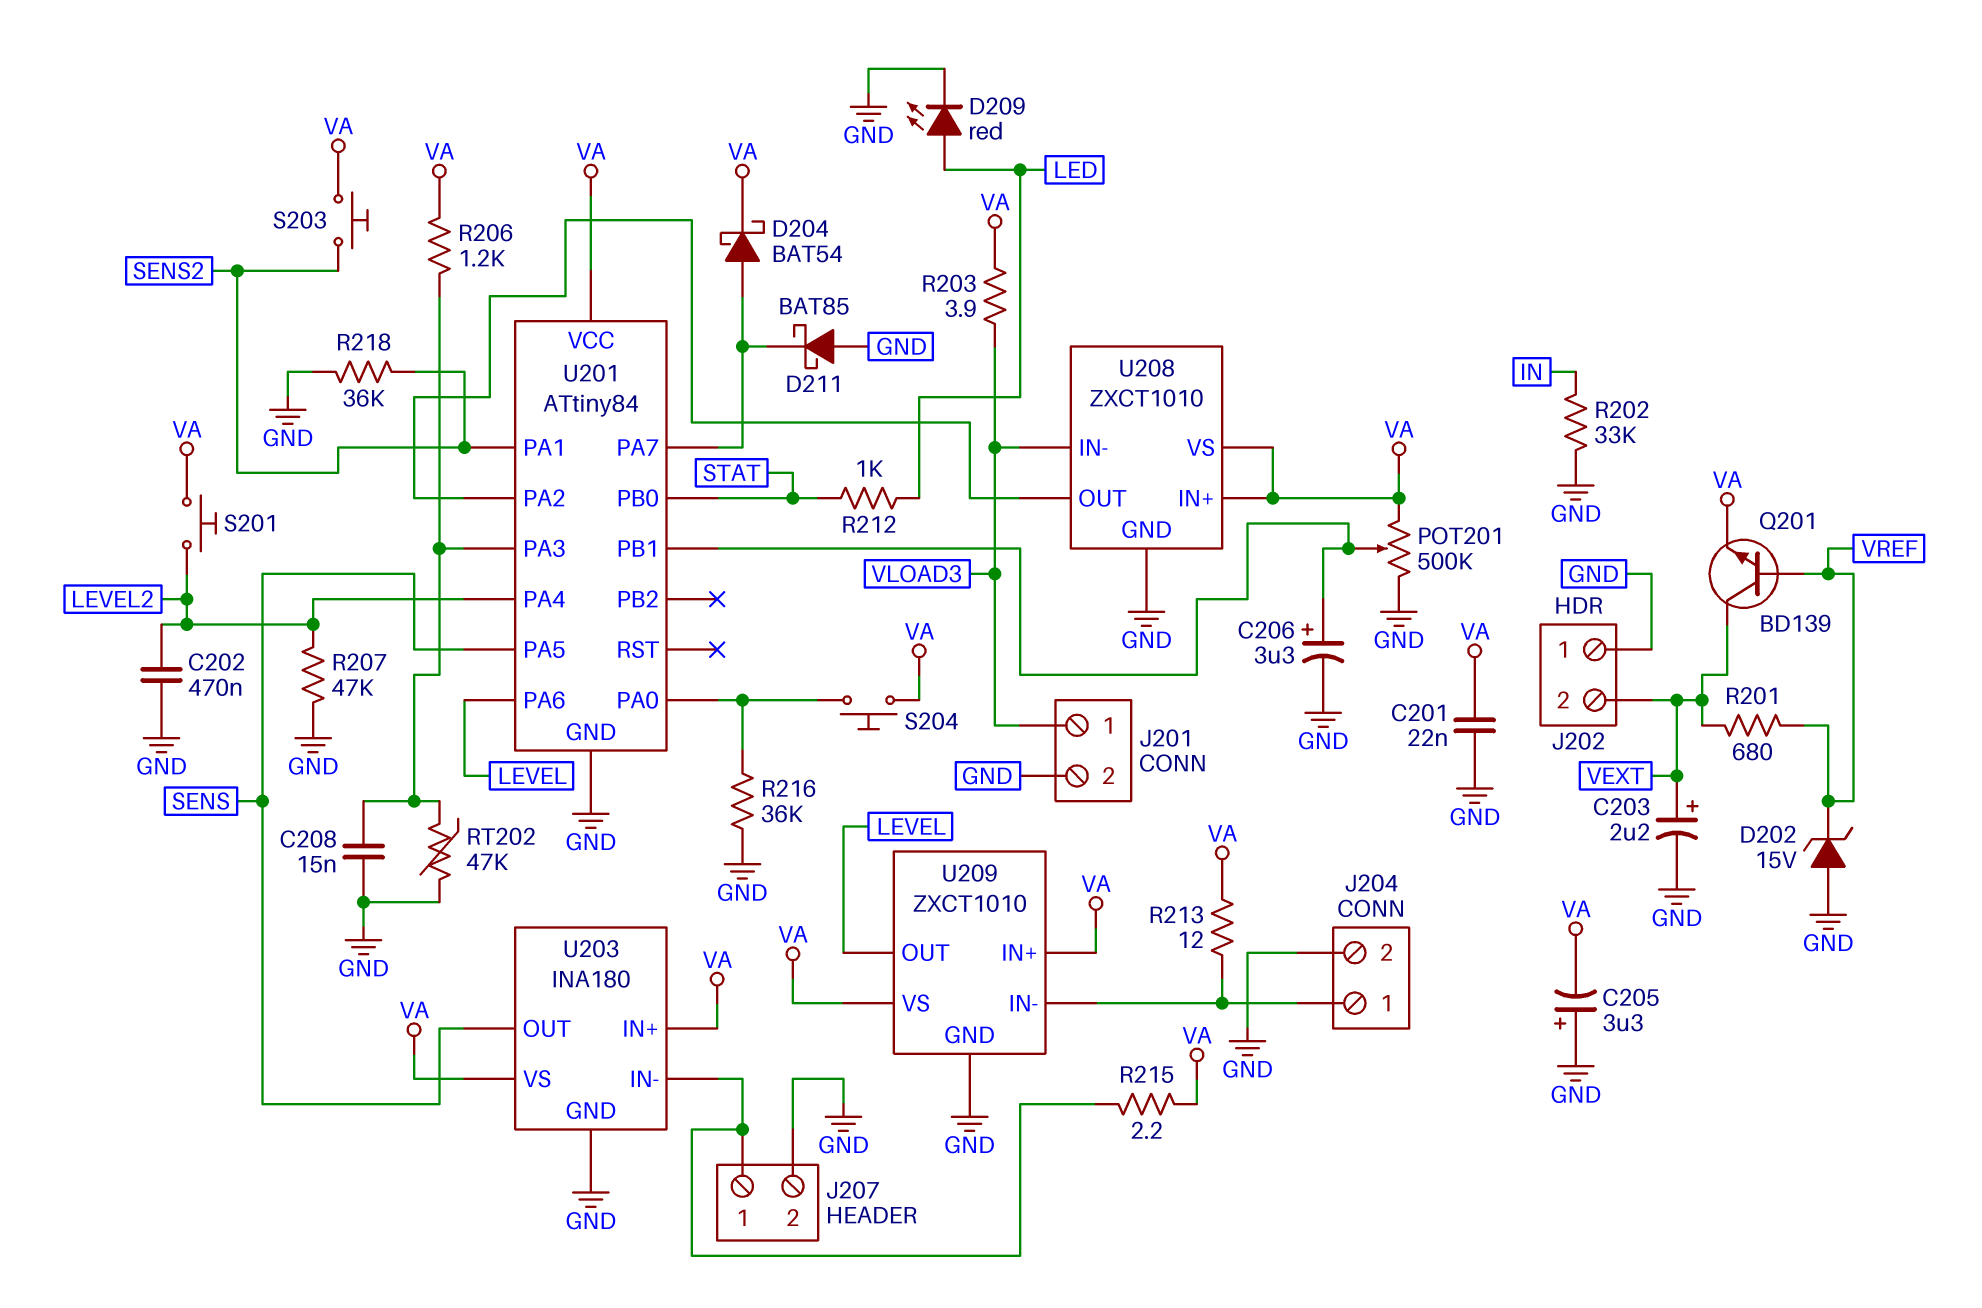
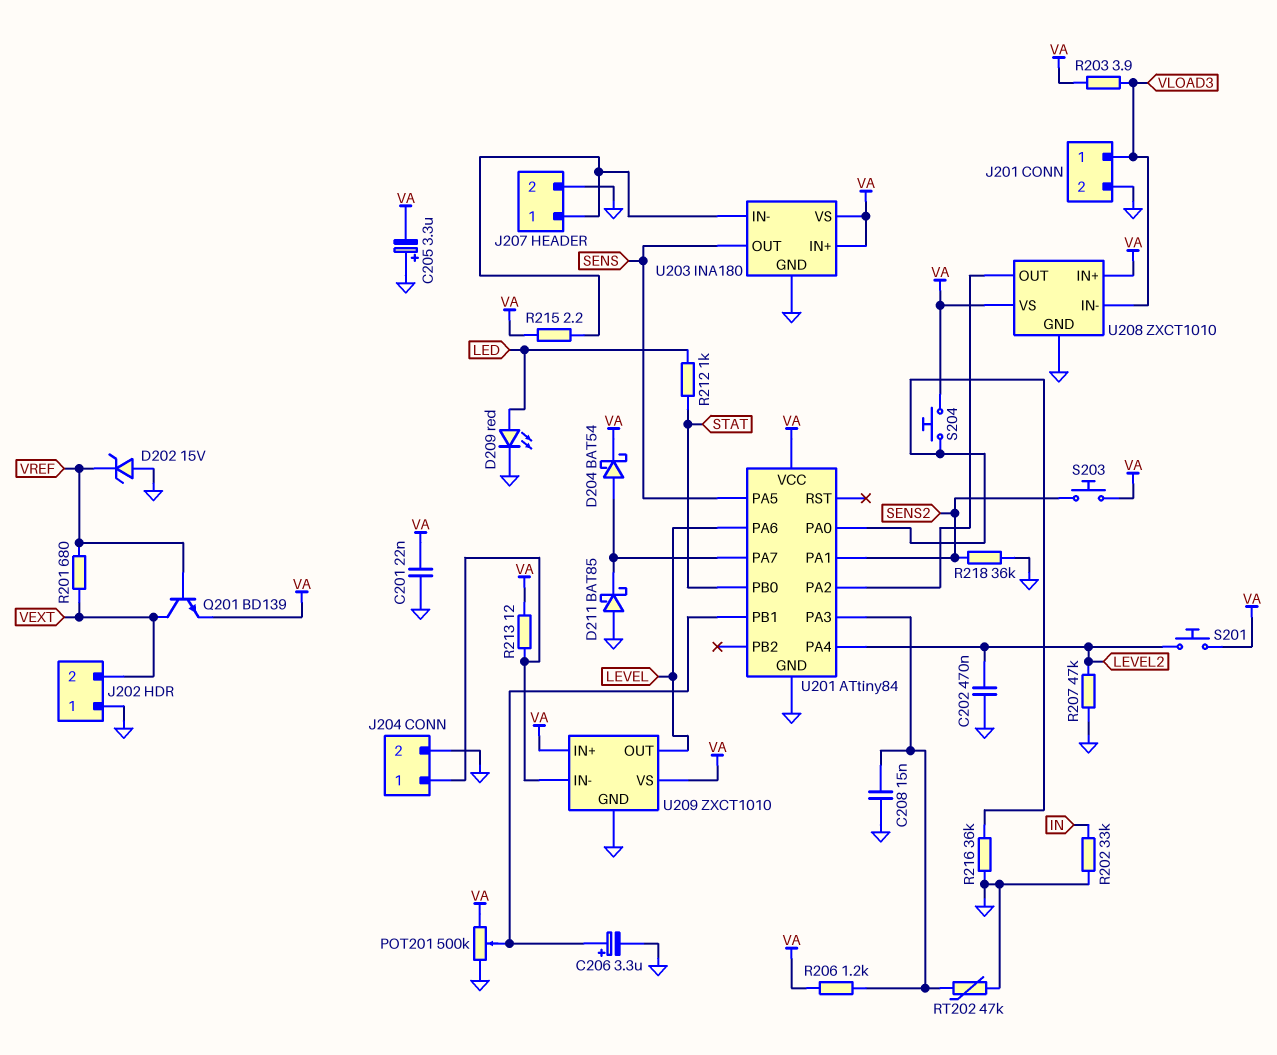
C203: 2.2uF (plus VEXT, minus GND) -> none

